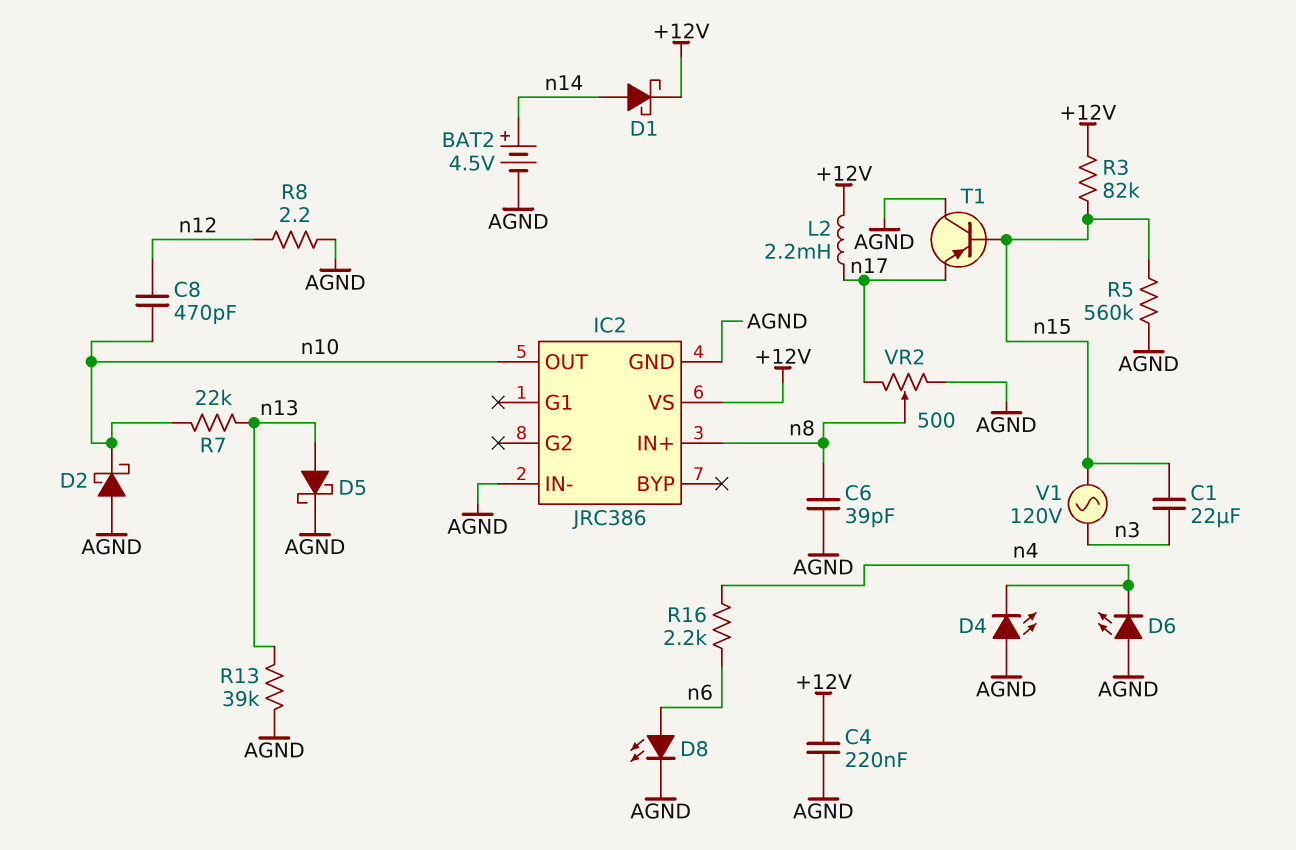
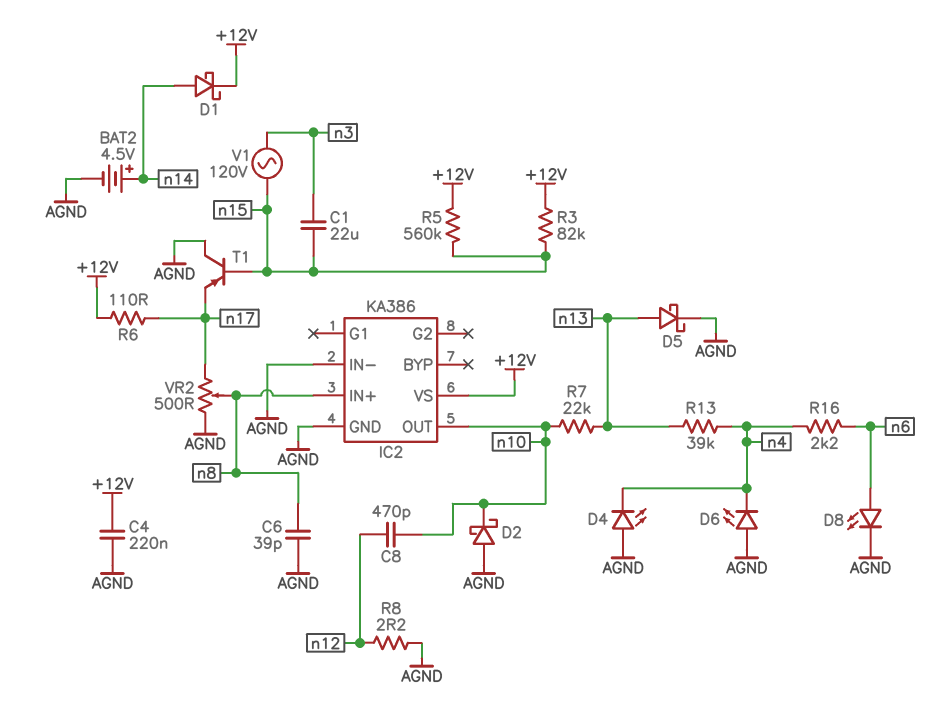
IC2: JRC386 -> KA386
L2: 2.2mH (+12V, n17) -> none
R5: 560k (AGND, n15) -> 560k (+12V, n15)
R6: none -> 110 (+12V, n17)
R13: 39k (AGND, n13) -> 39k (n4, n13)

